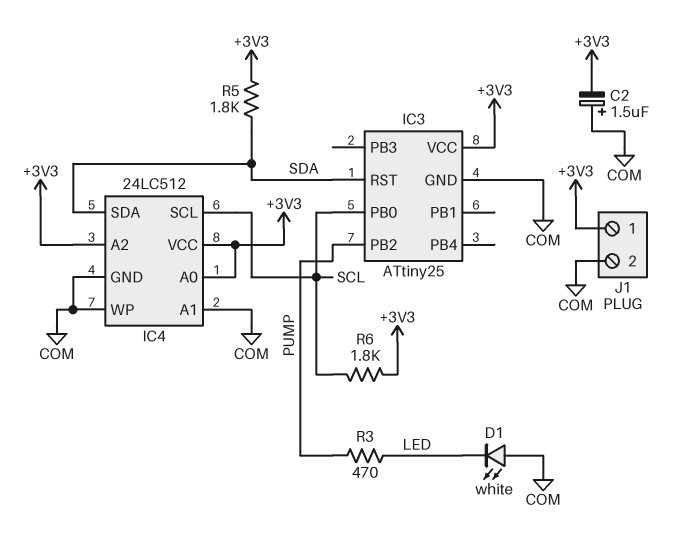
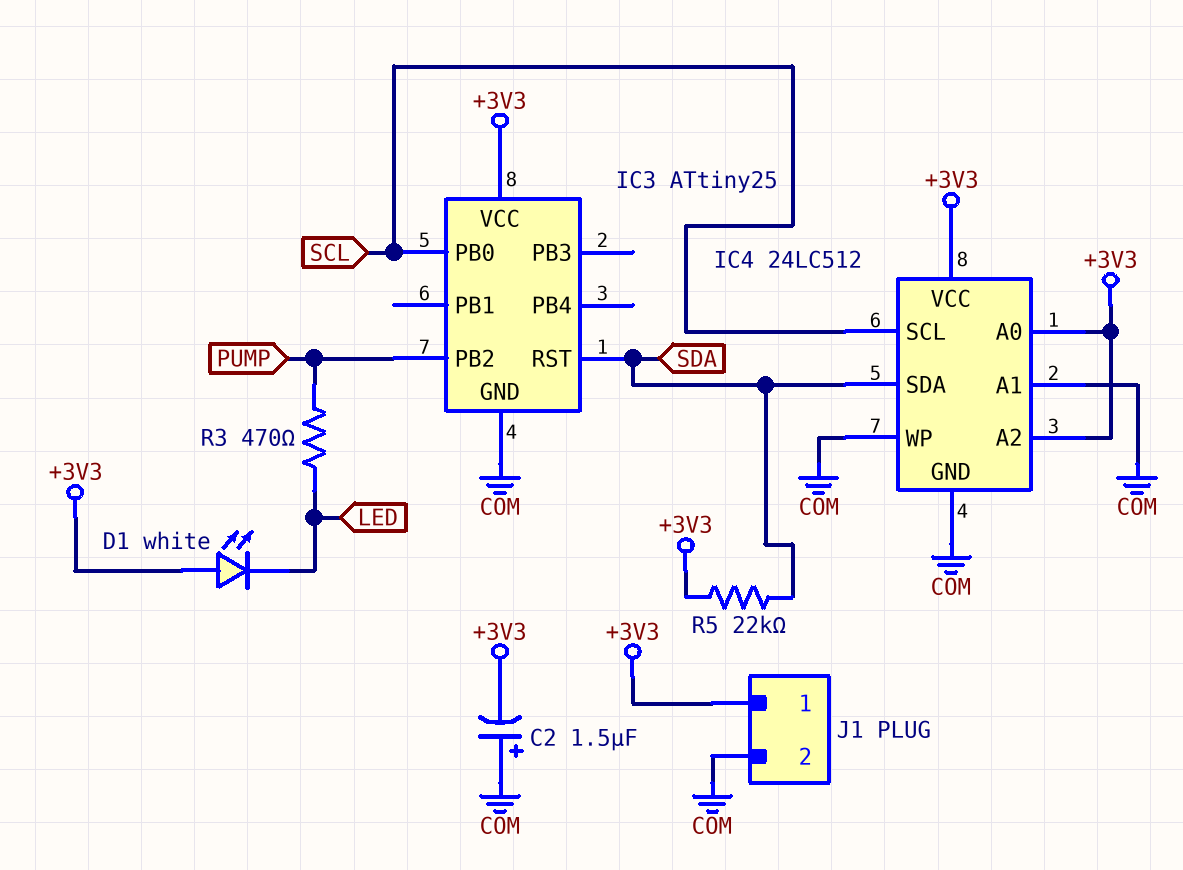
D1: LED white (A COM, K LED) -> LED white (A +3V3, K LED)
R5: 1.8k (+3V3, SDA) -> 22k (+3V3, SDA)
R6: 1.8k (+3V3, SCL) -> none

